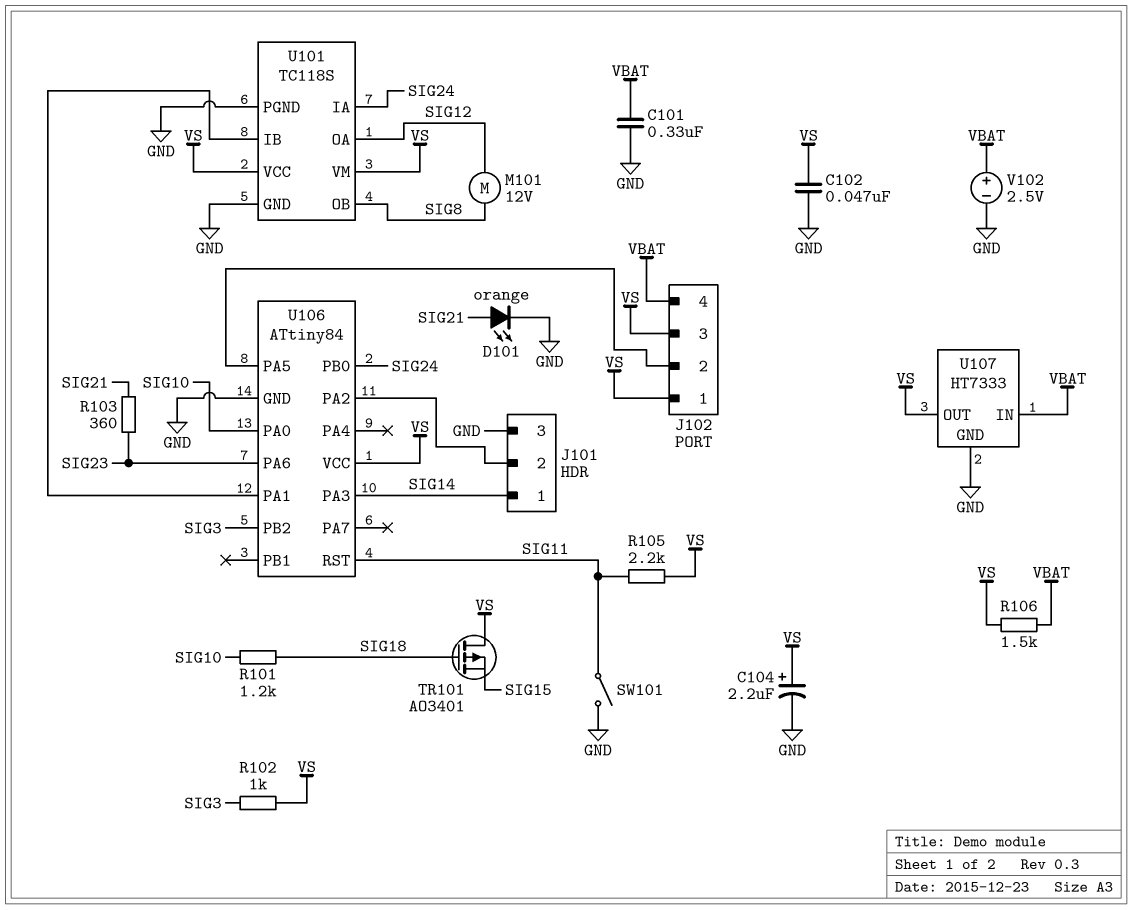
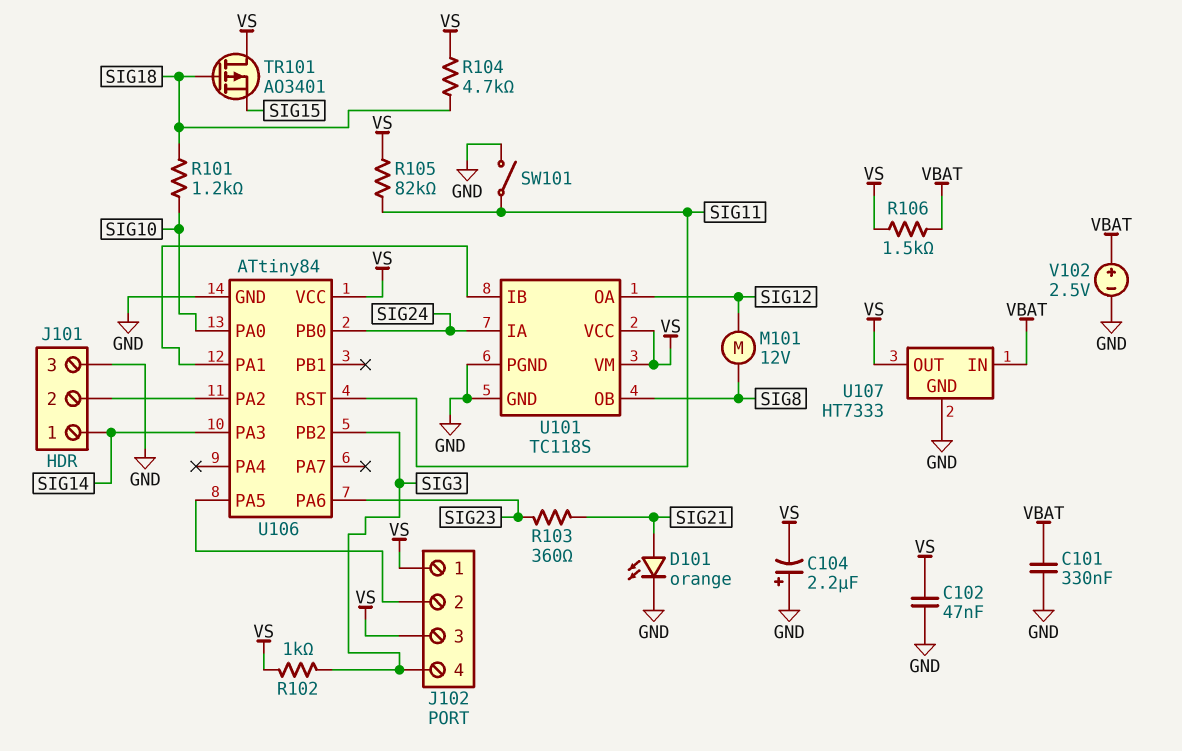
C104: 2.2uF (plus VS, minus GND) -> 2.2uF (plus GND, minus VS)
J102 pin 4: VBAT -> SIG3
R104: none -> 4.7k (SIG18, VS)
R105: 2.2k (SIG11, VS) -> 82k (SIG11, VS)

